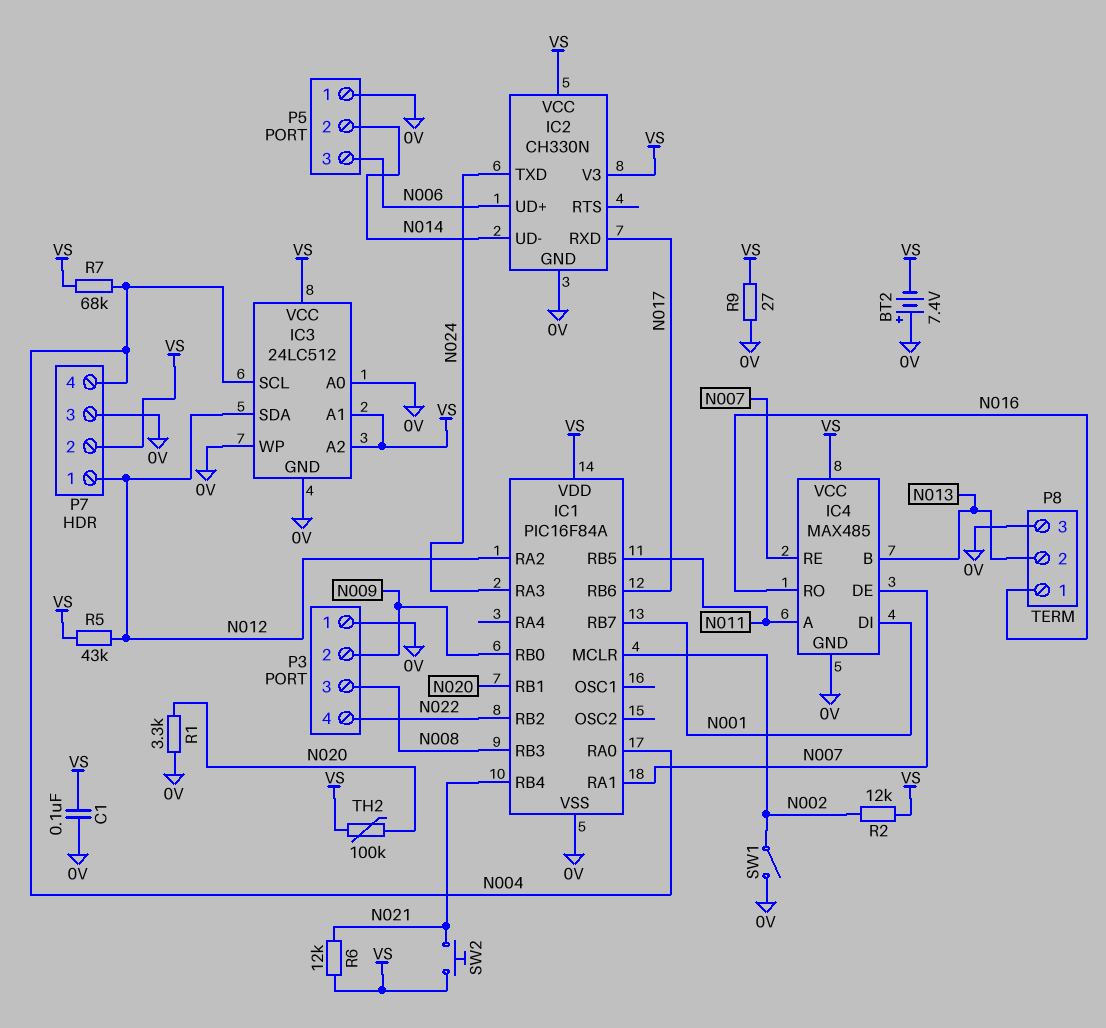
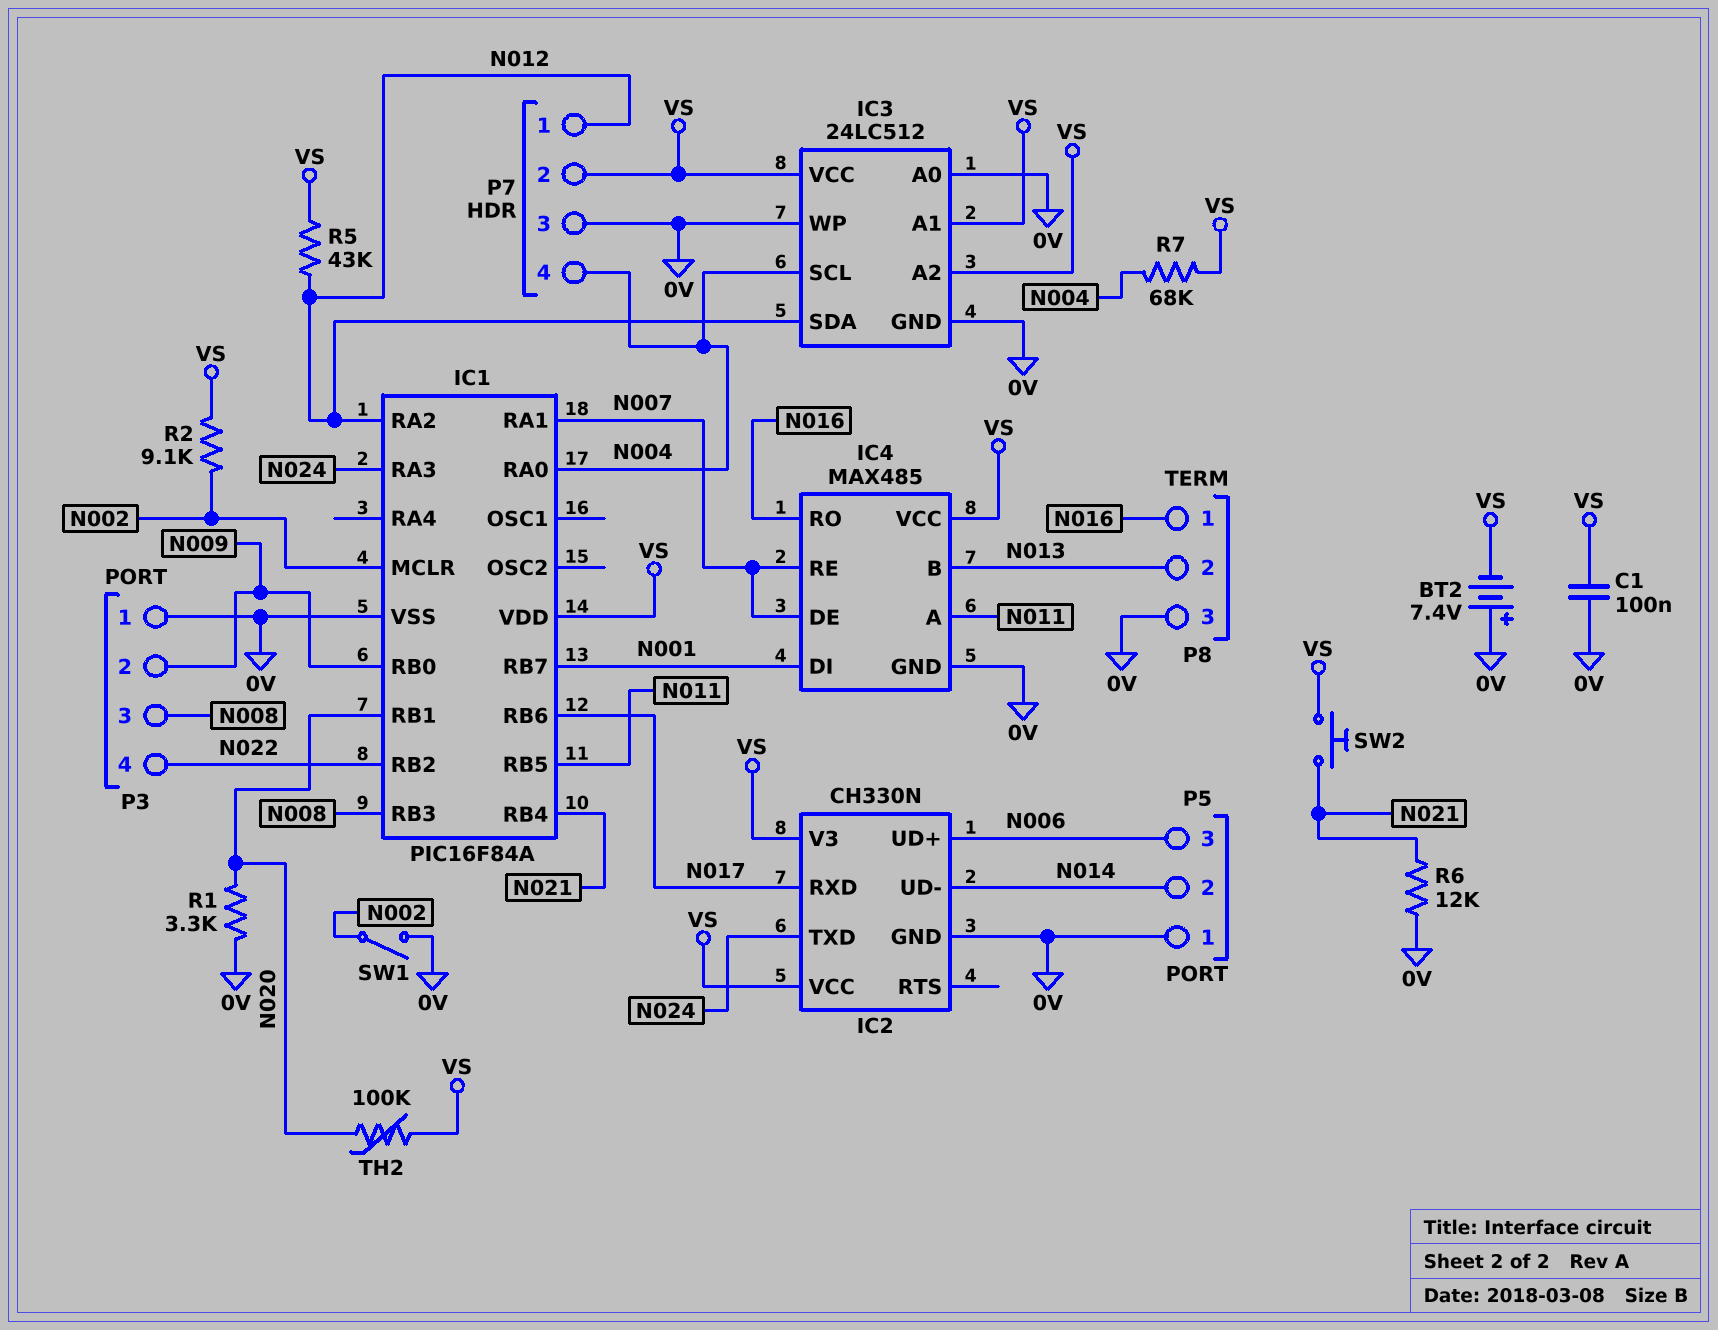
R2: 12k (N002, VS) -> 9.1k (N002, VS)
R6: 12k (N021, VS) -> 12k (0V, N021)
R9: 27 (0V, VS) -> none

